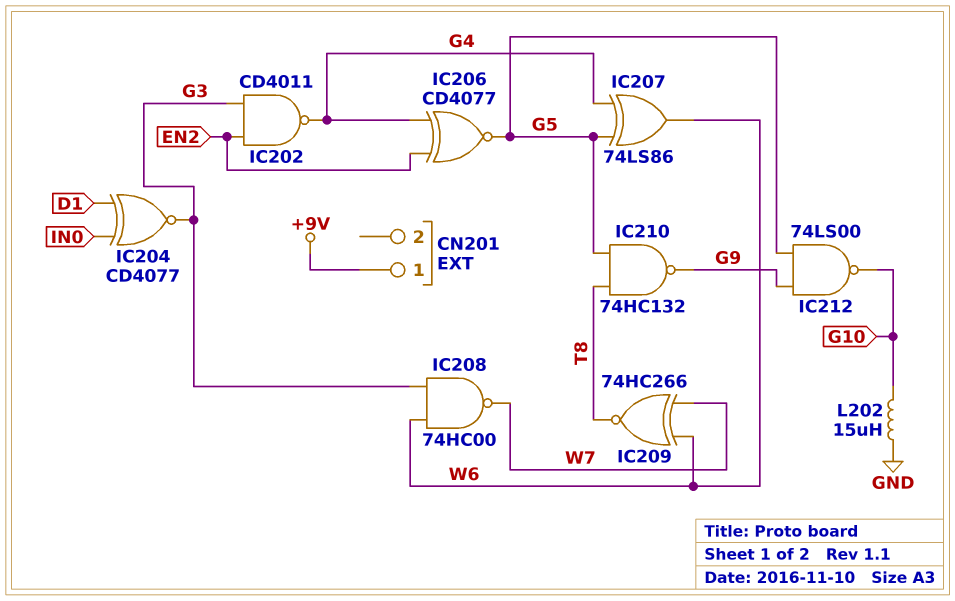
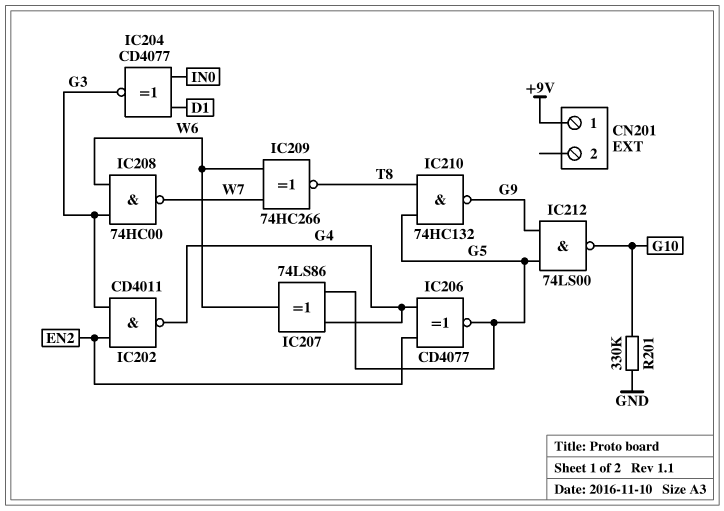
L202: 15uH (G10, GND) -> none
R201: none -> 330k (G10, GND)

